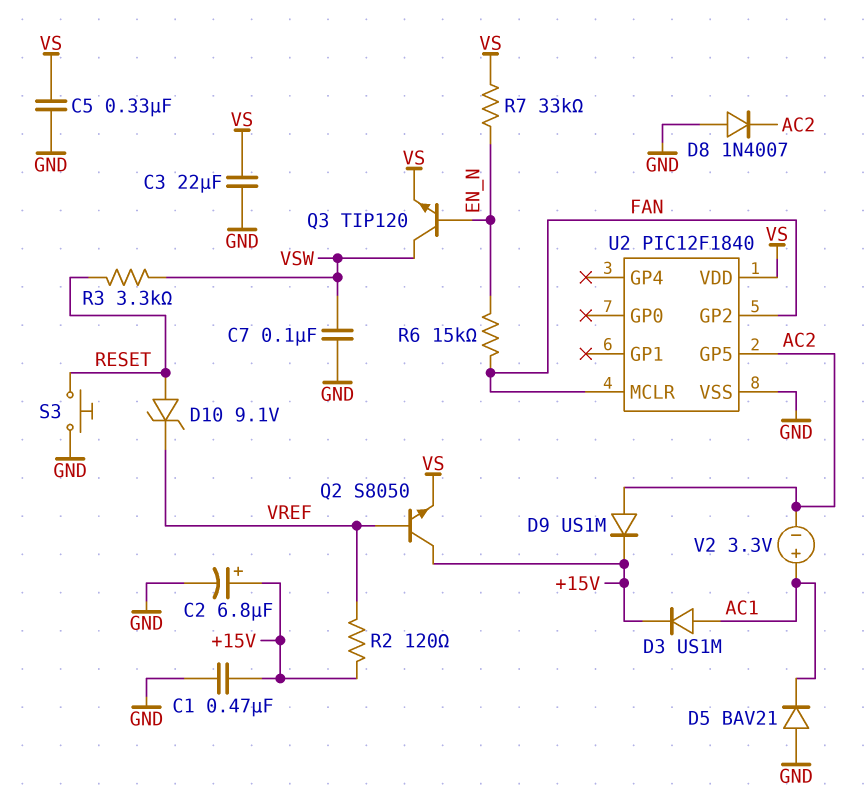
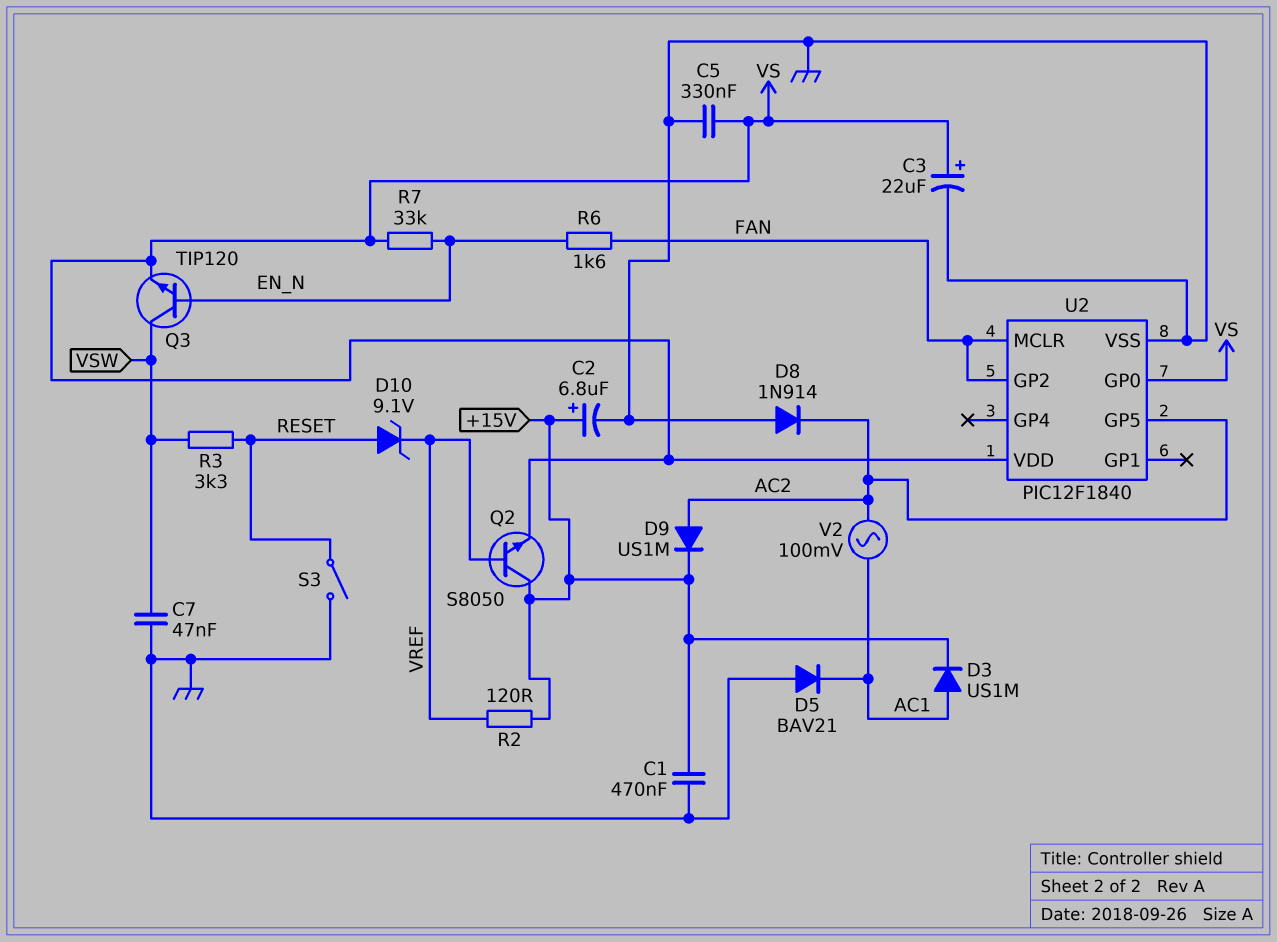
C3: 22uF (GND, VS) -> 22uF (plus VS, minus GND)
C7: 100nF (GND, VSW) -> 47nF (GND, VSW)
D8: diode 1N4007 (A GND, K AC2) -> diode 1N914 (A GND, K AC2)
R6: 15k (EN_N, FAN) -> 1.6k (EN_N, FAN)
S3: button (GND, RESET) -> switch (GND, RESET)
U2 pin GP0: none -> VS
V2: 3.3V (plus AC1, minus AC2) -> AC 100mV (AC1, AC2)

